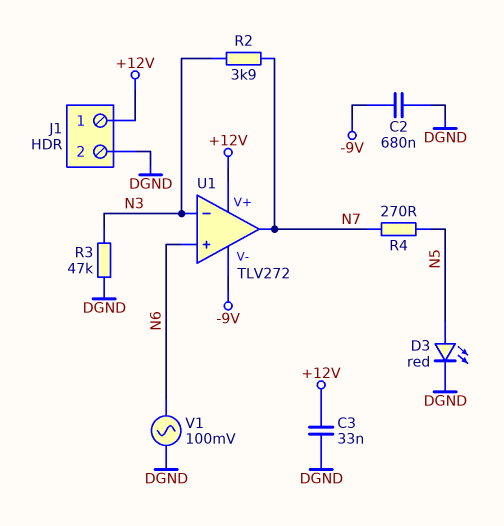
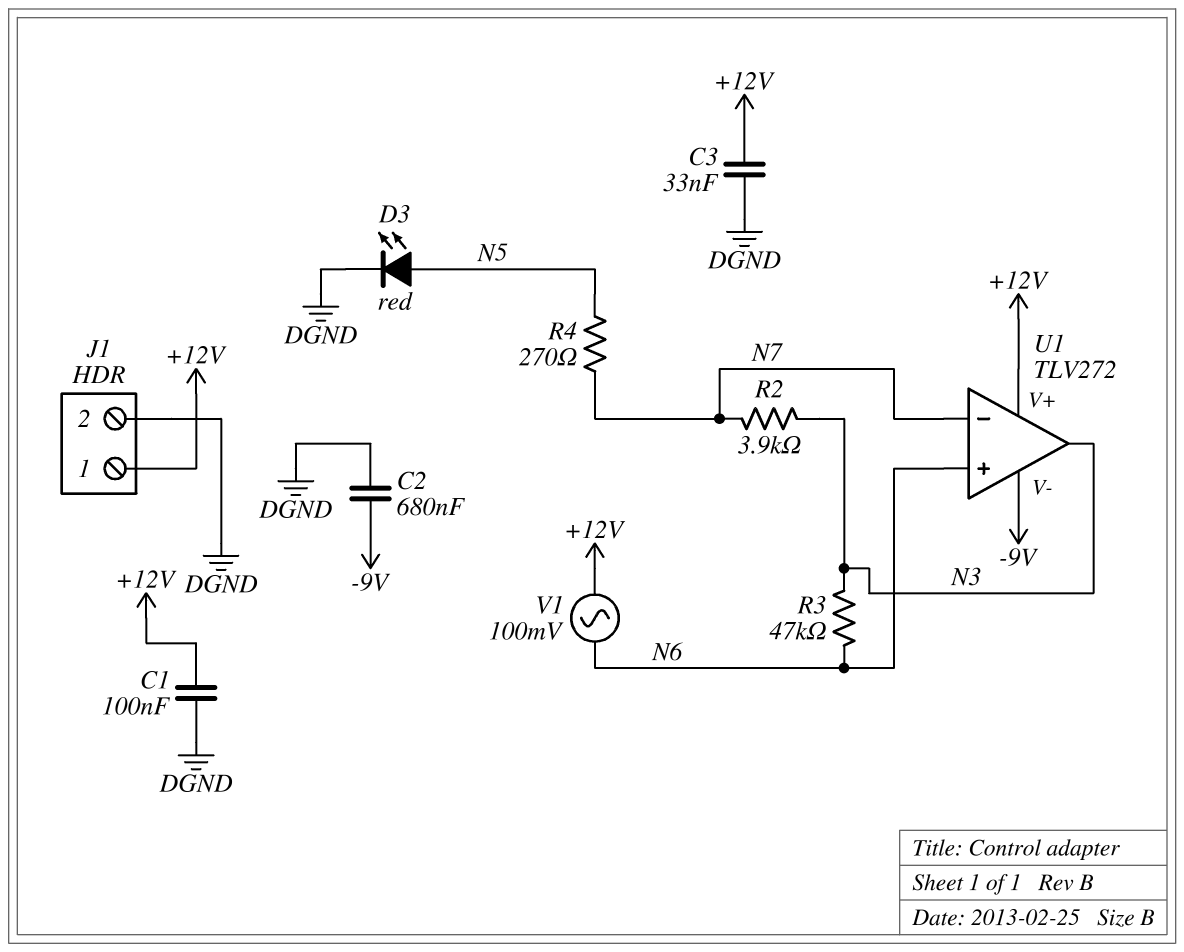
C1: none -> 100nF (+12V, DGND)
R3: 47k (DGND, N3) -> 47k (N3, N6)
U1 pin in-: N3 -> N7
U1 pin out: N7 -> N3
V1: AC 100mV (DGND, N6) -> AC 100mV (+12V, N6)

